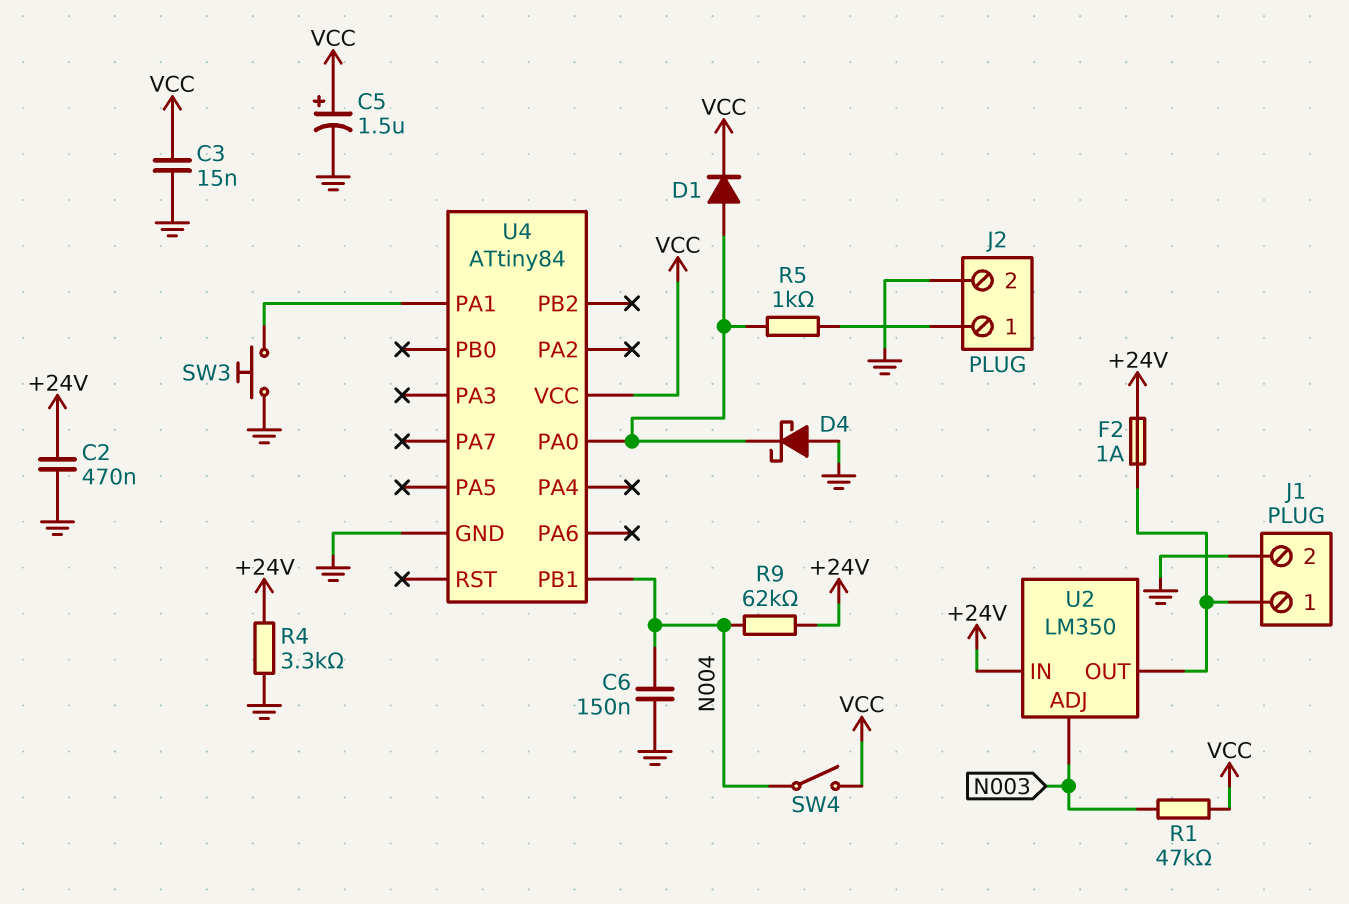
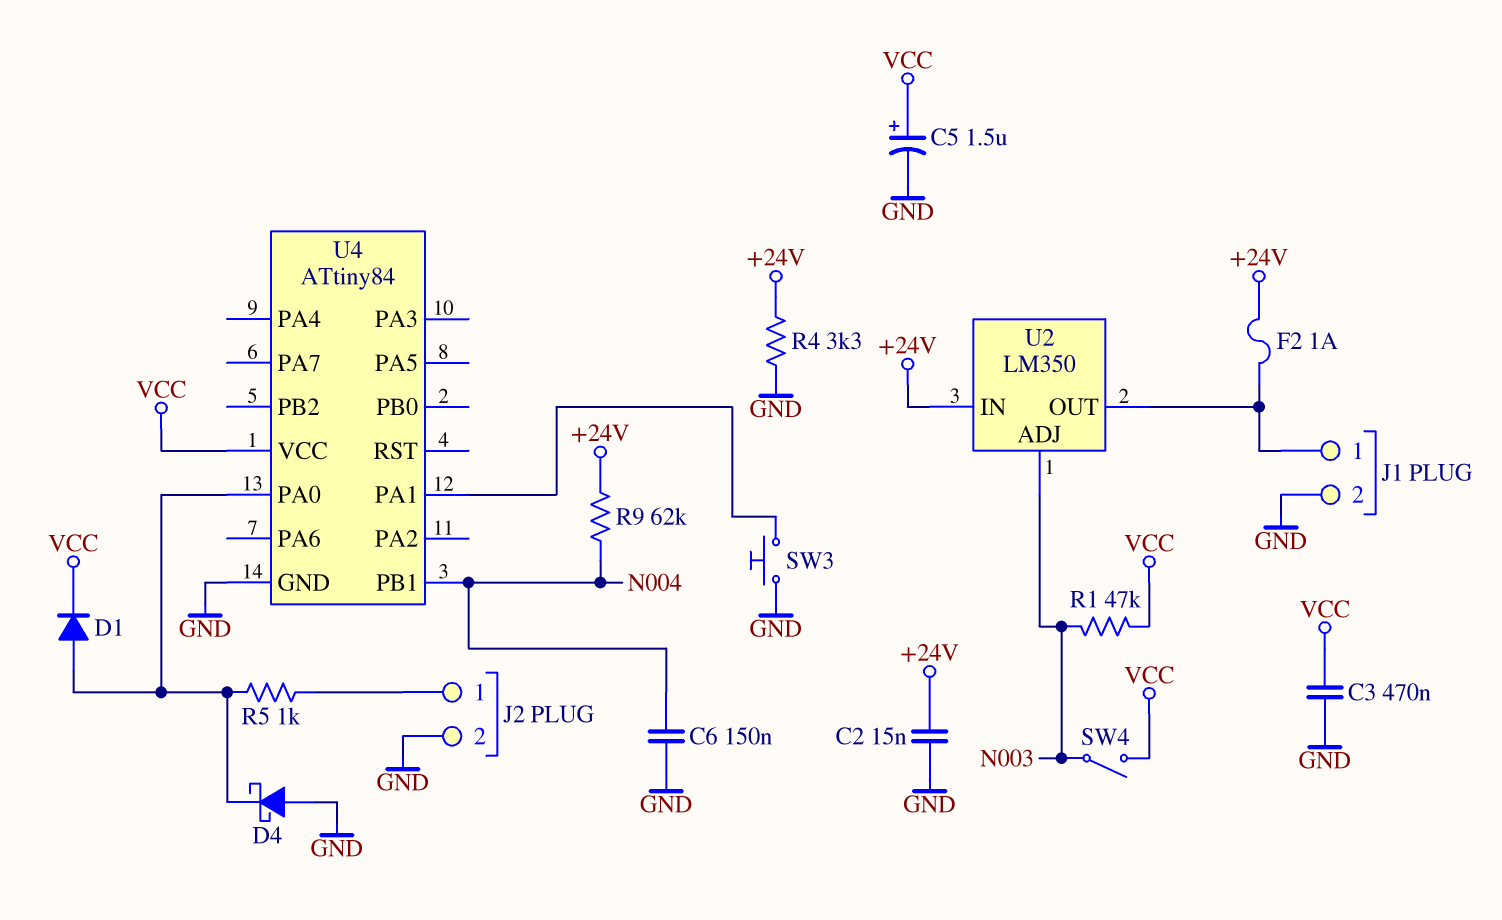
C2: 470nF (+24V, GND) -> 15nF (+24V, GND)
C3: 15nF (GND, VCC) -> 470nF (GND, VCC)
SW4: switch (N004, VCC) -> switch (N003, VCC)

